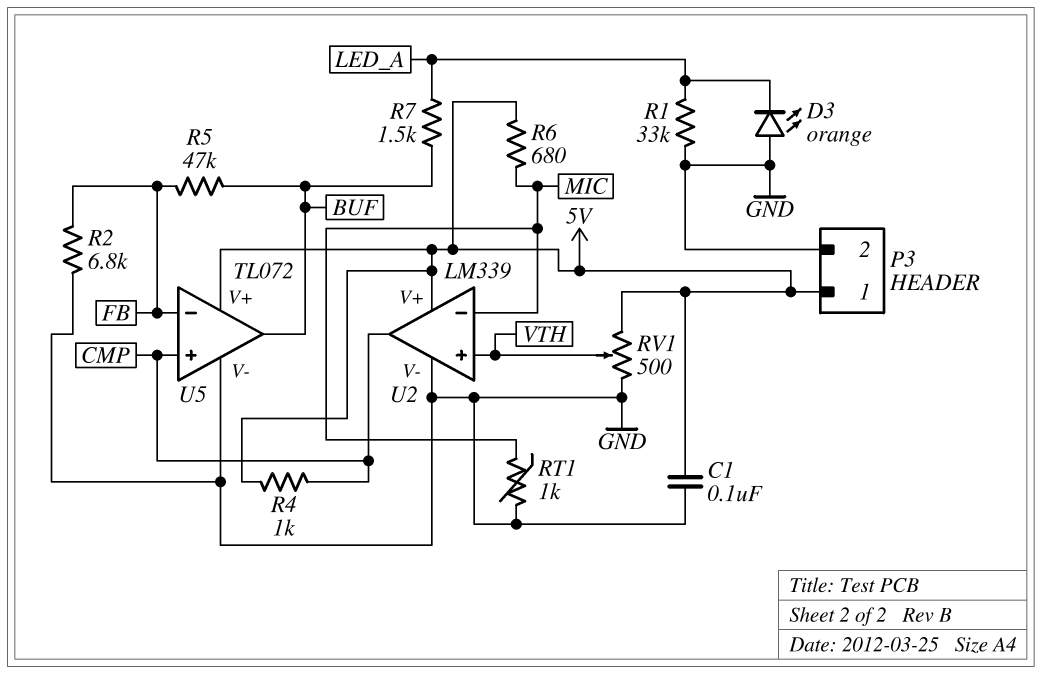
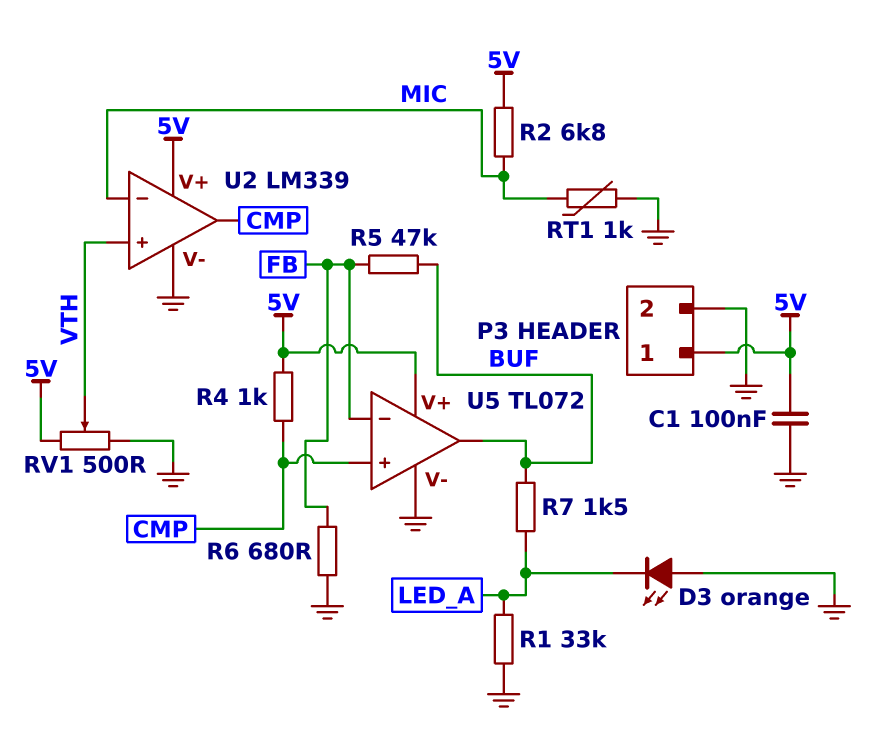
R2: 6.8k (FB, GND) -> 6.8k (5V, MIC)
R6: 680 (5V, MIC) -> 680 (FB, GND)

